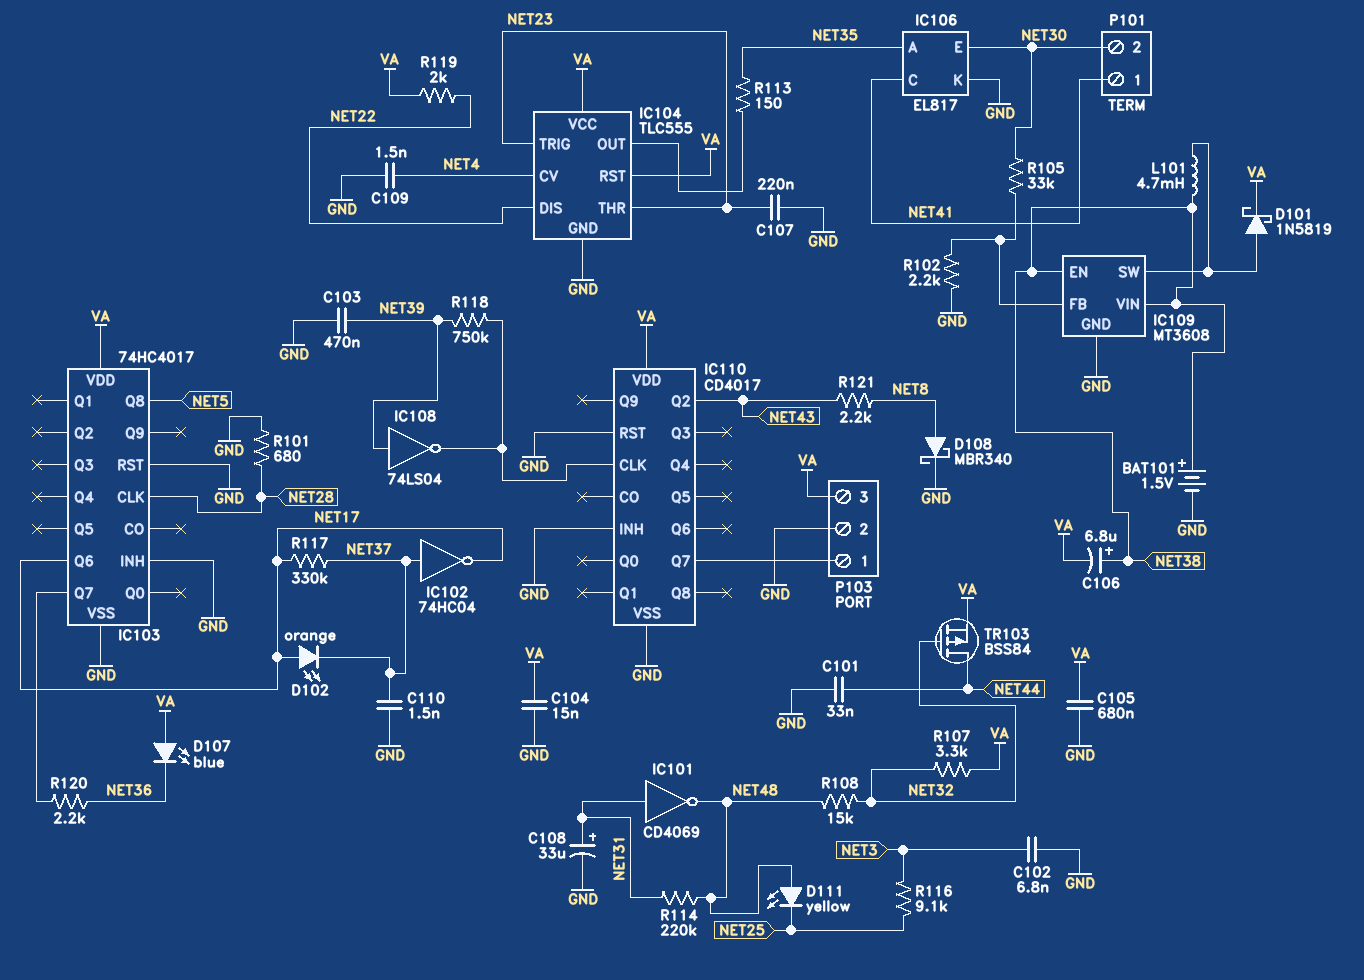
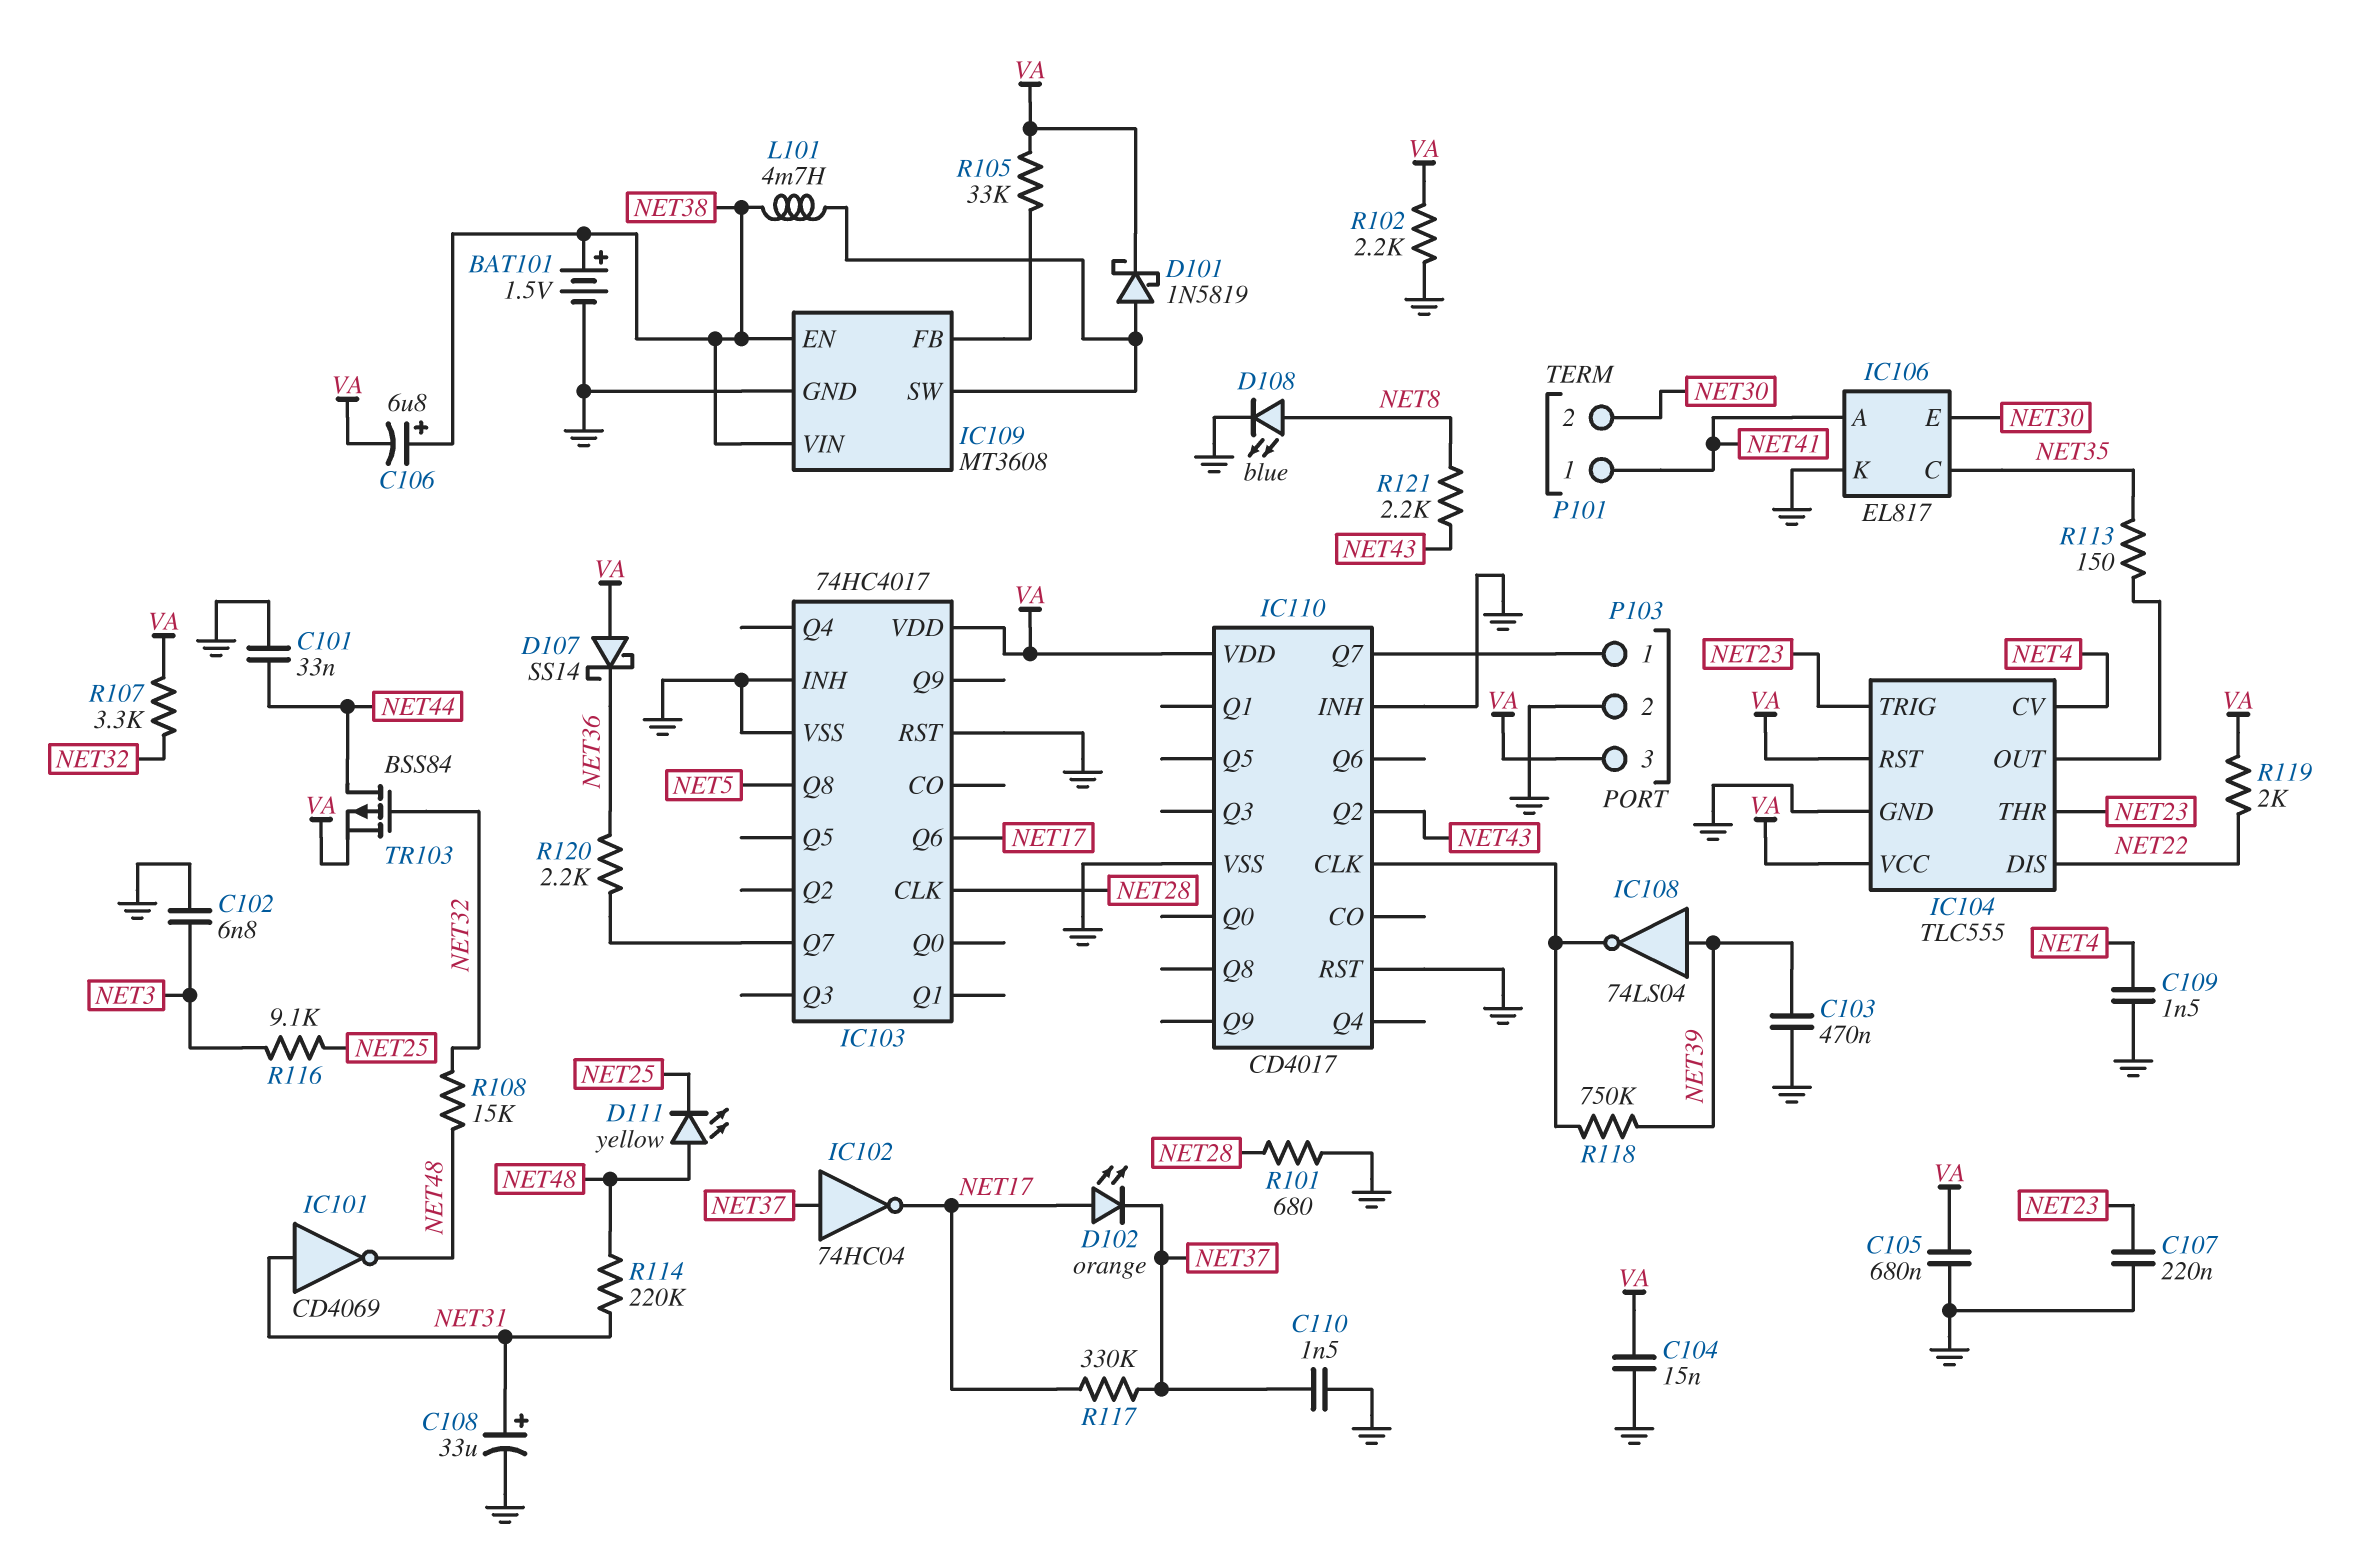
D107: LED blue (A VA, K NET36) -> schottky SS14 (A VA, K NET36)
D108: schottky MBR340 (A NET8, K GND) -> LED blue (A NET8, K GND)
IC106 pin A: NET35 -> NET41
IC106 pin C: NET41 -> NET35
R102: 2.2k (GND, IC109/FB) -> 2.2k (GND, VA)
R105: 33k (IC109/FB, NET30) -> 33k (IC109/FB, VA)

